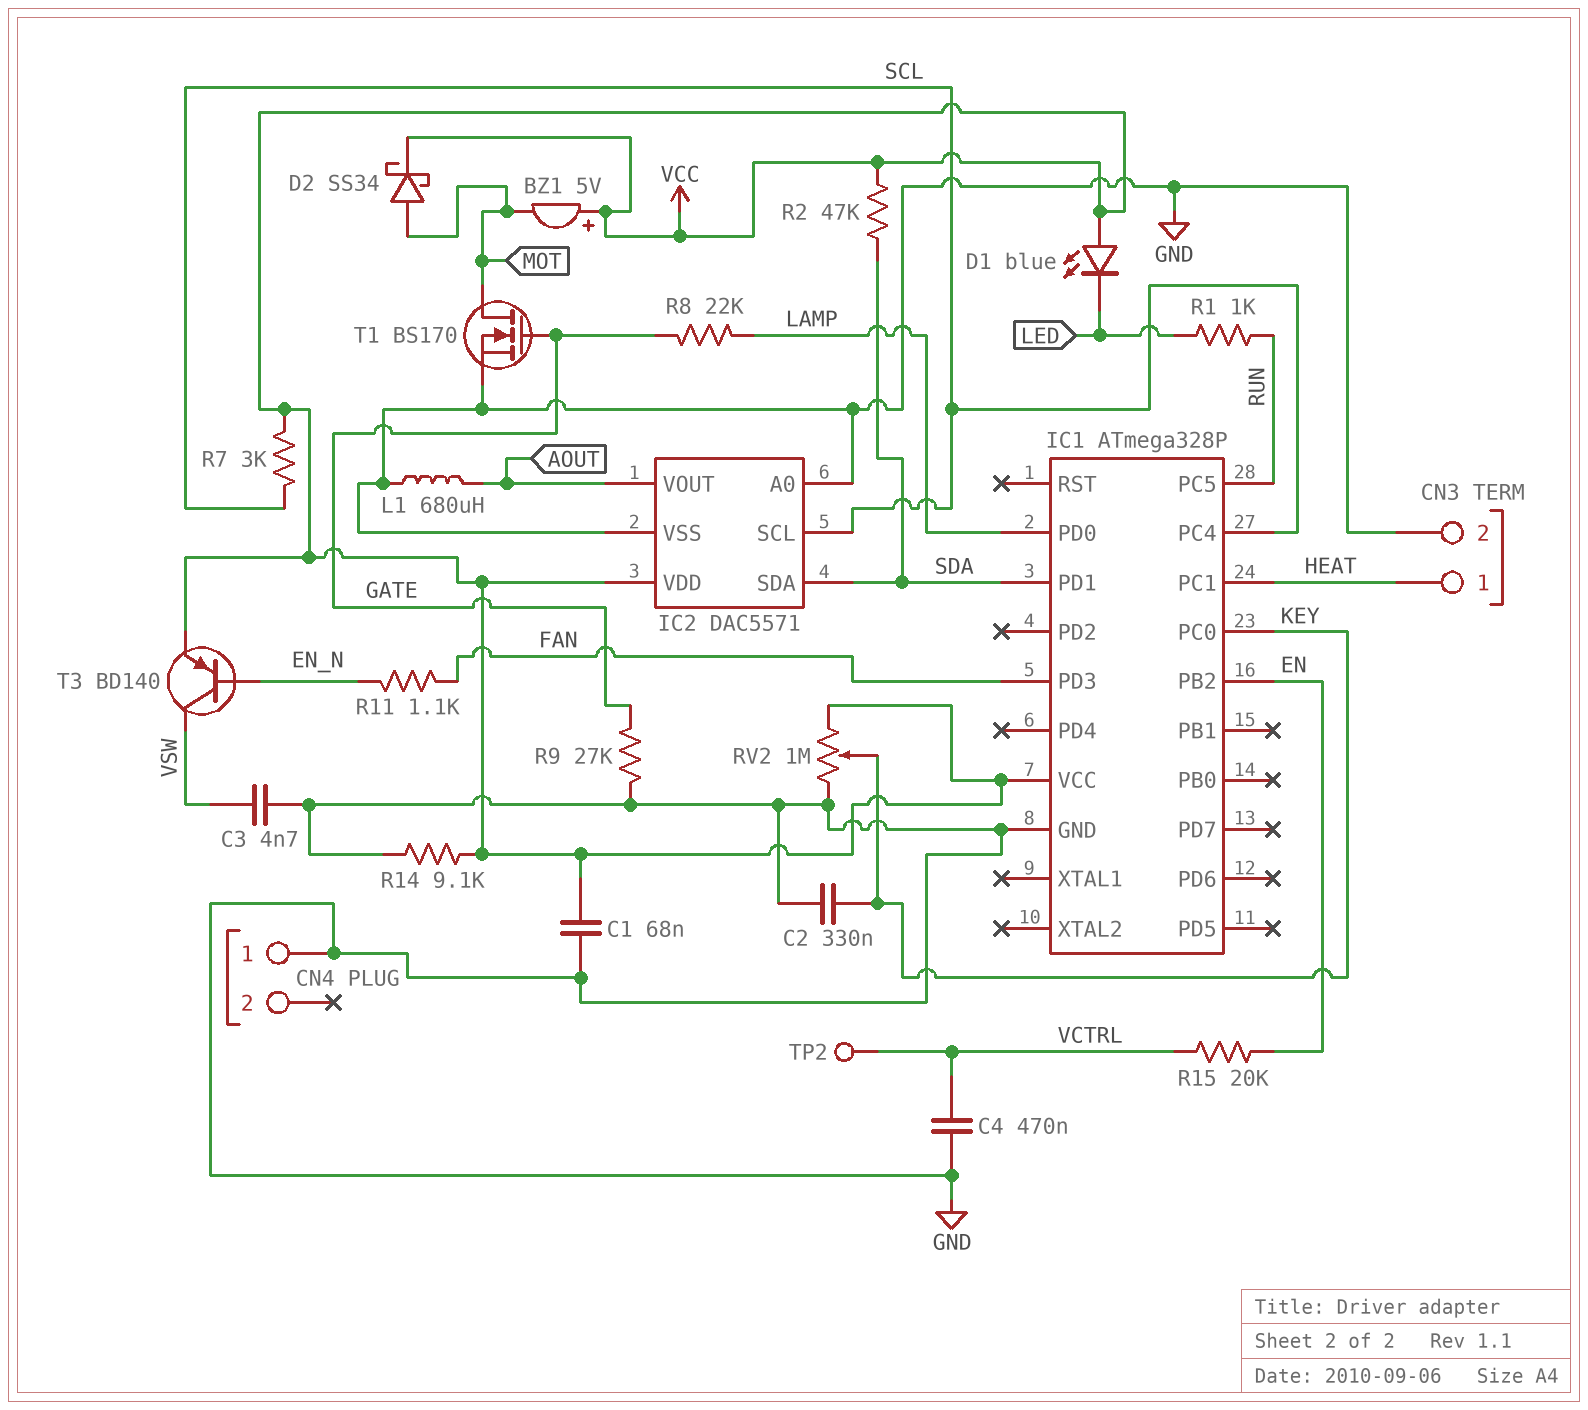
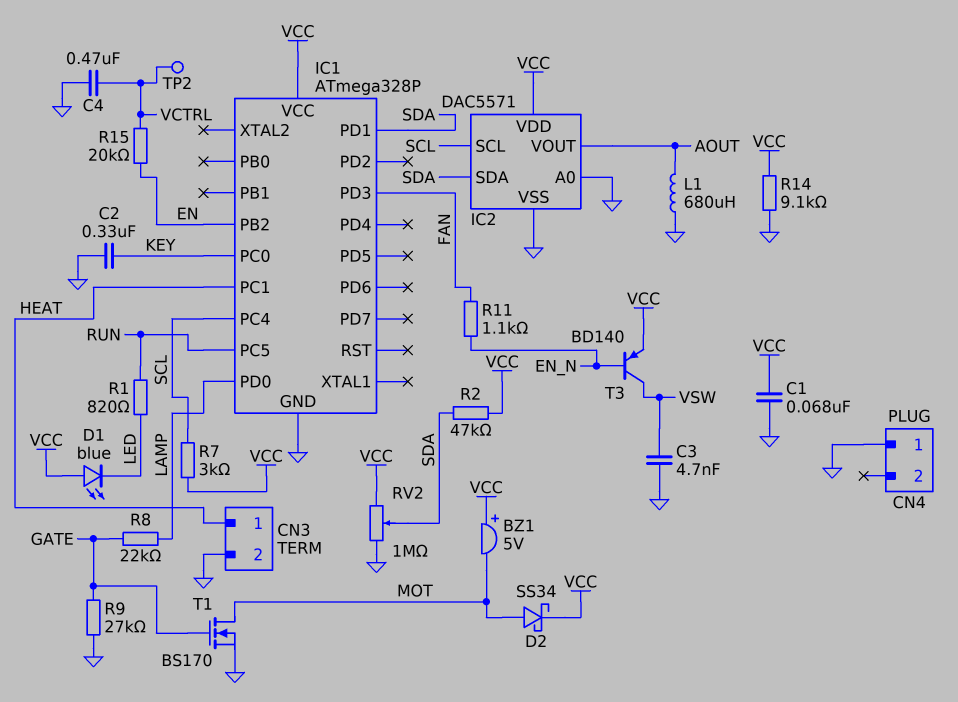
R1: 1k (LED, RUN) -> 820 (LED, RUN)
RV2: 1M (GND, VCC, wiper KEY) -> 1M (GND, VCC, wiper SDA)

